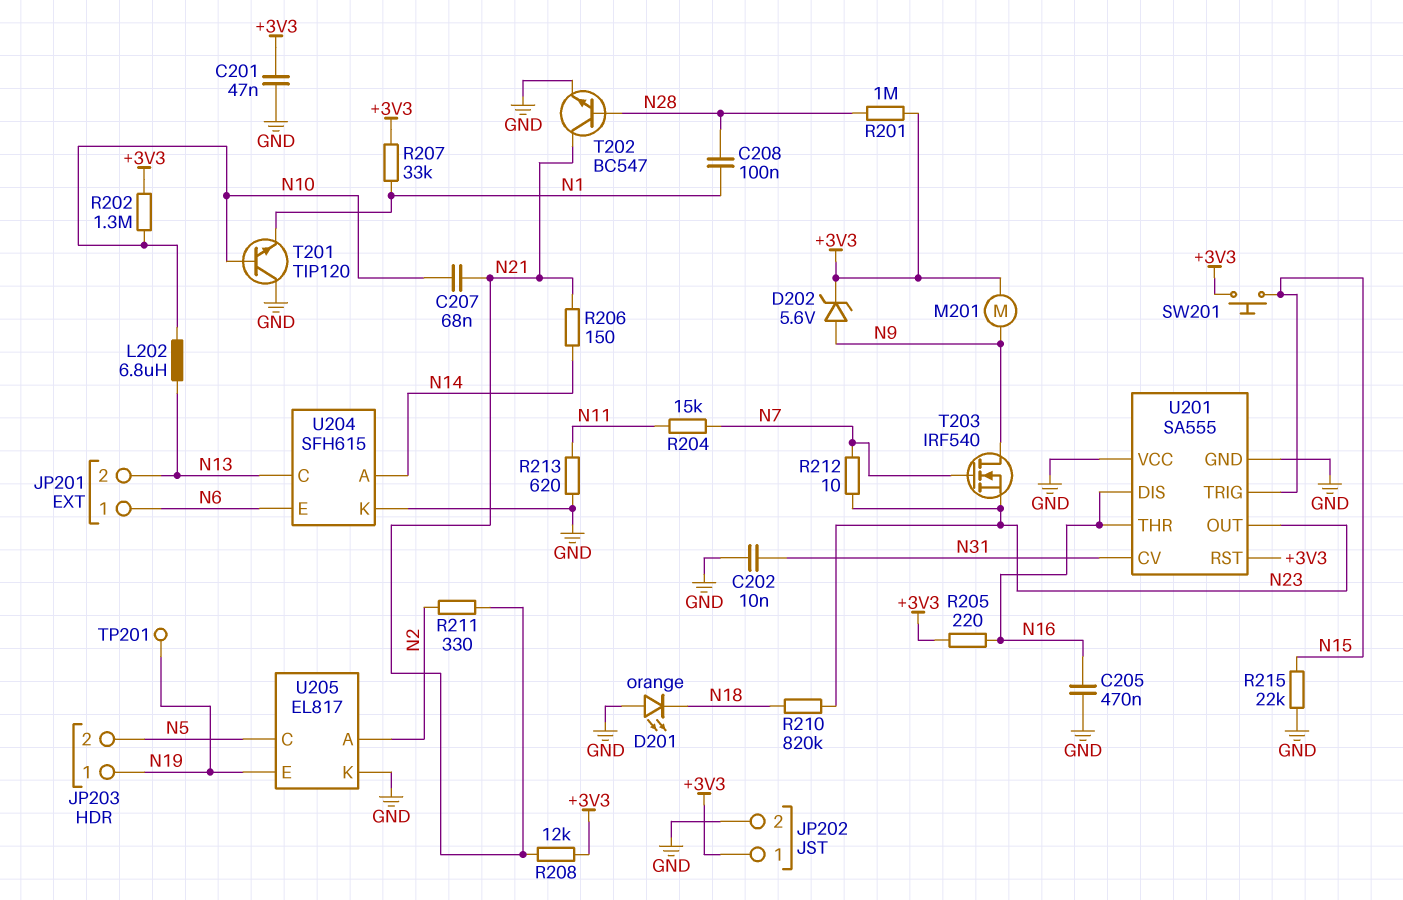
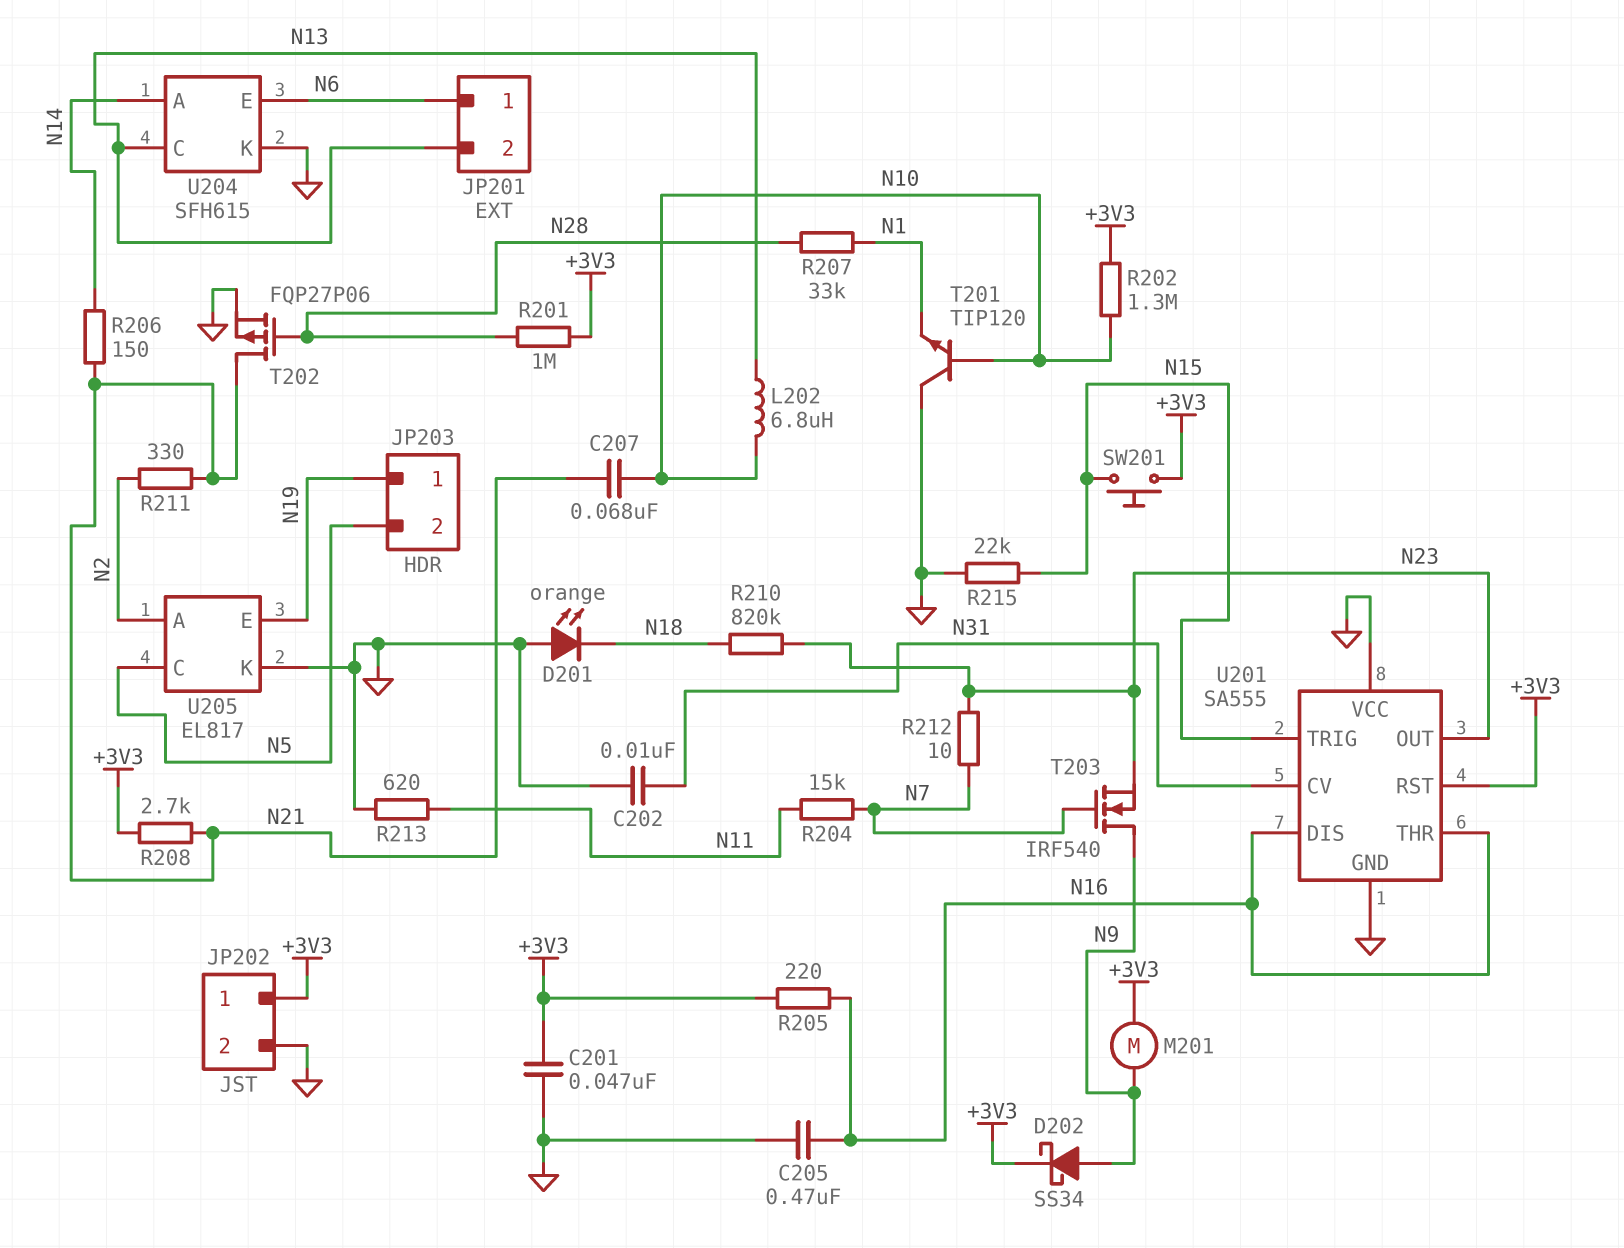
C208: 100nF (N1, N28) -> none
D202: zener 5.6V (A N9, K +3V3) -> schottky SS34 (A N9, K +3V3)
R207: 33k (+3V3, N1) -> 33k (N1, N28)
R208: 12k (+3V3, N21) -> 2.7k (+3V3, N21)
T202: NPN BC547 (B N28, C N21, E GND) -> PMOS FQP27P06 (G N28, D N21, S GND)
TP201: test point (N19) -> none

